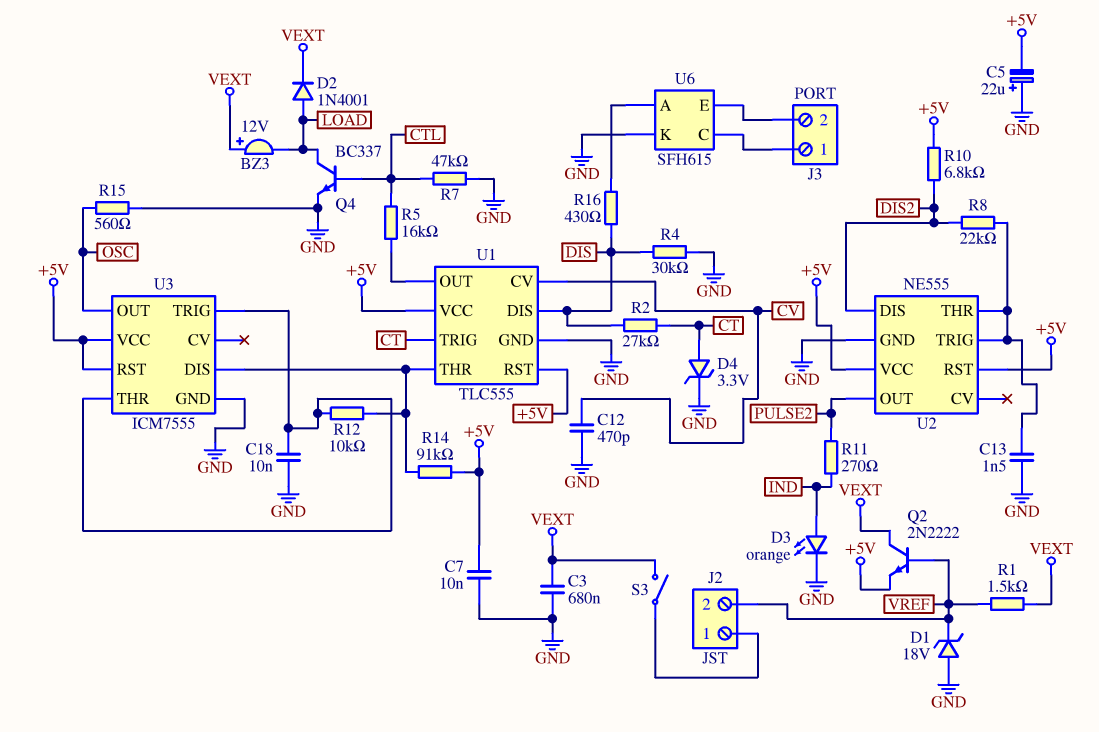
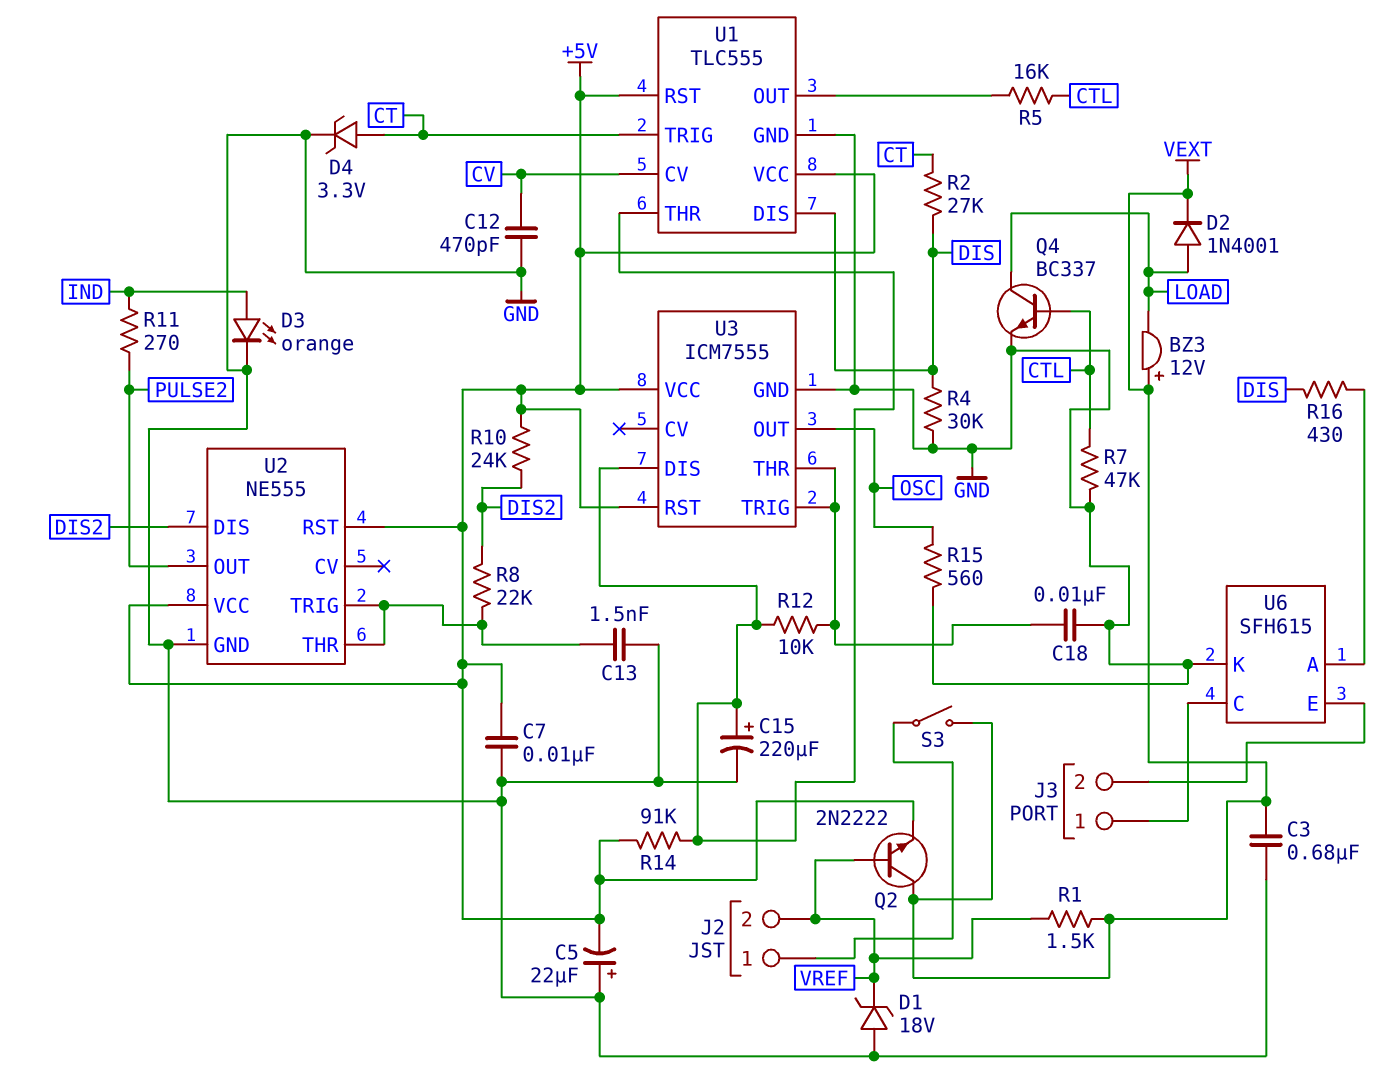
C15: none -> 220uF (plus U1/THR, minus GND)
R10: 6.8k (+5V, DIS2) -> 24k (+5V, DIS2)

